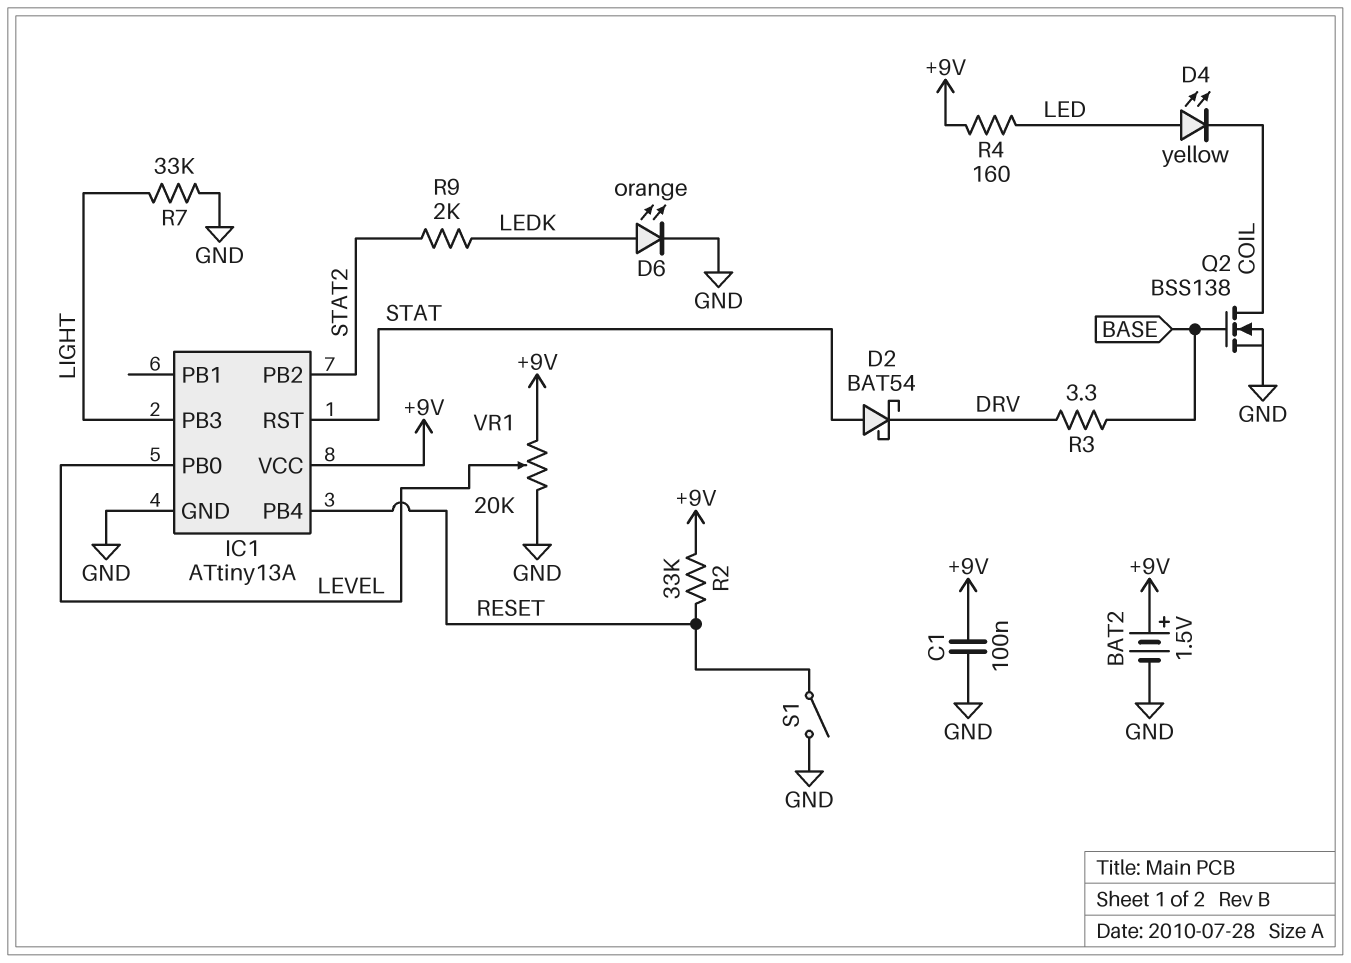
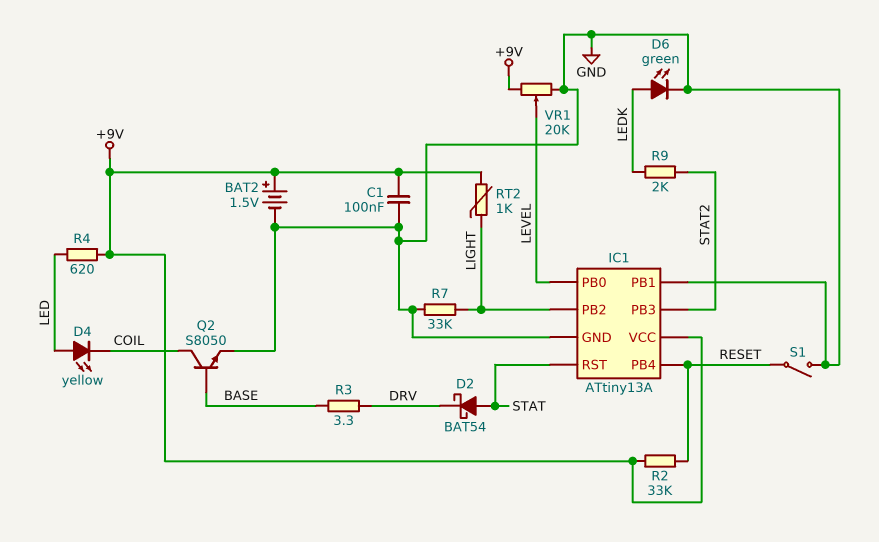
D6: LED orange (A LEDK, K GND) -> LED green (A LEDK, K GND)
IC1 pin PB1: none -> GND
IC1 pin PB2: STAT2 -> LIGHT
IC1 pin PB3: LIGHT -> STAT2
Q2: NMOS BSS138 (G BASE, D COIL, S GND) -> NPN S8050 (B BASE, C COIL, E GND)
R4: 160 (+9V, LED) -> 620 (+9V, LED)
RT2: none -> 1k (+9V, LIGHT)

